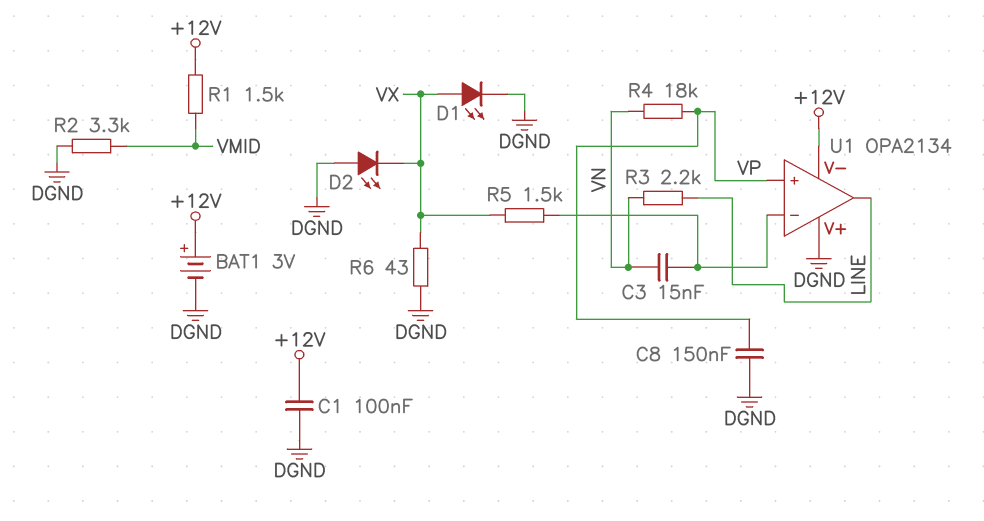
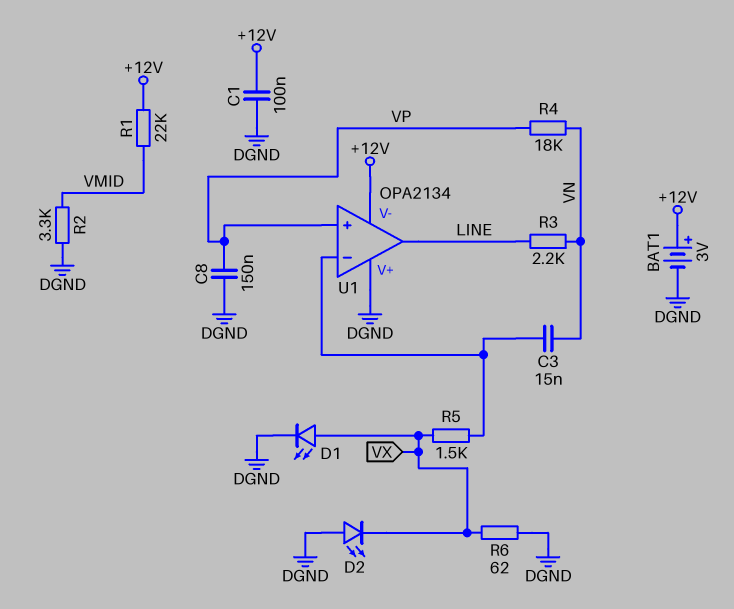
R1: 1.5k (+12V, VMID) -> 22k (+12V, VMID)
R6: 43 (DGND, VX) -> 62 (DGND, VX)

